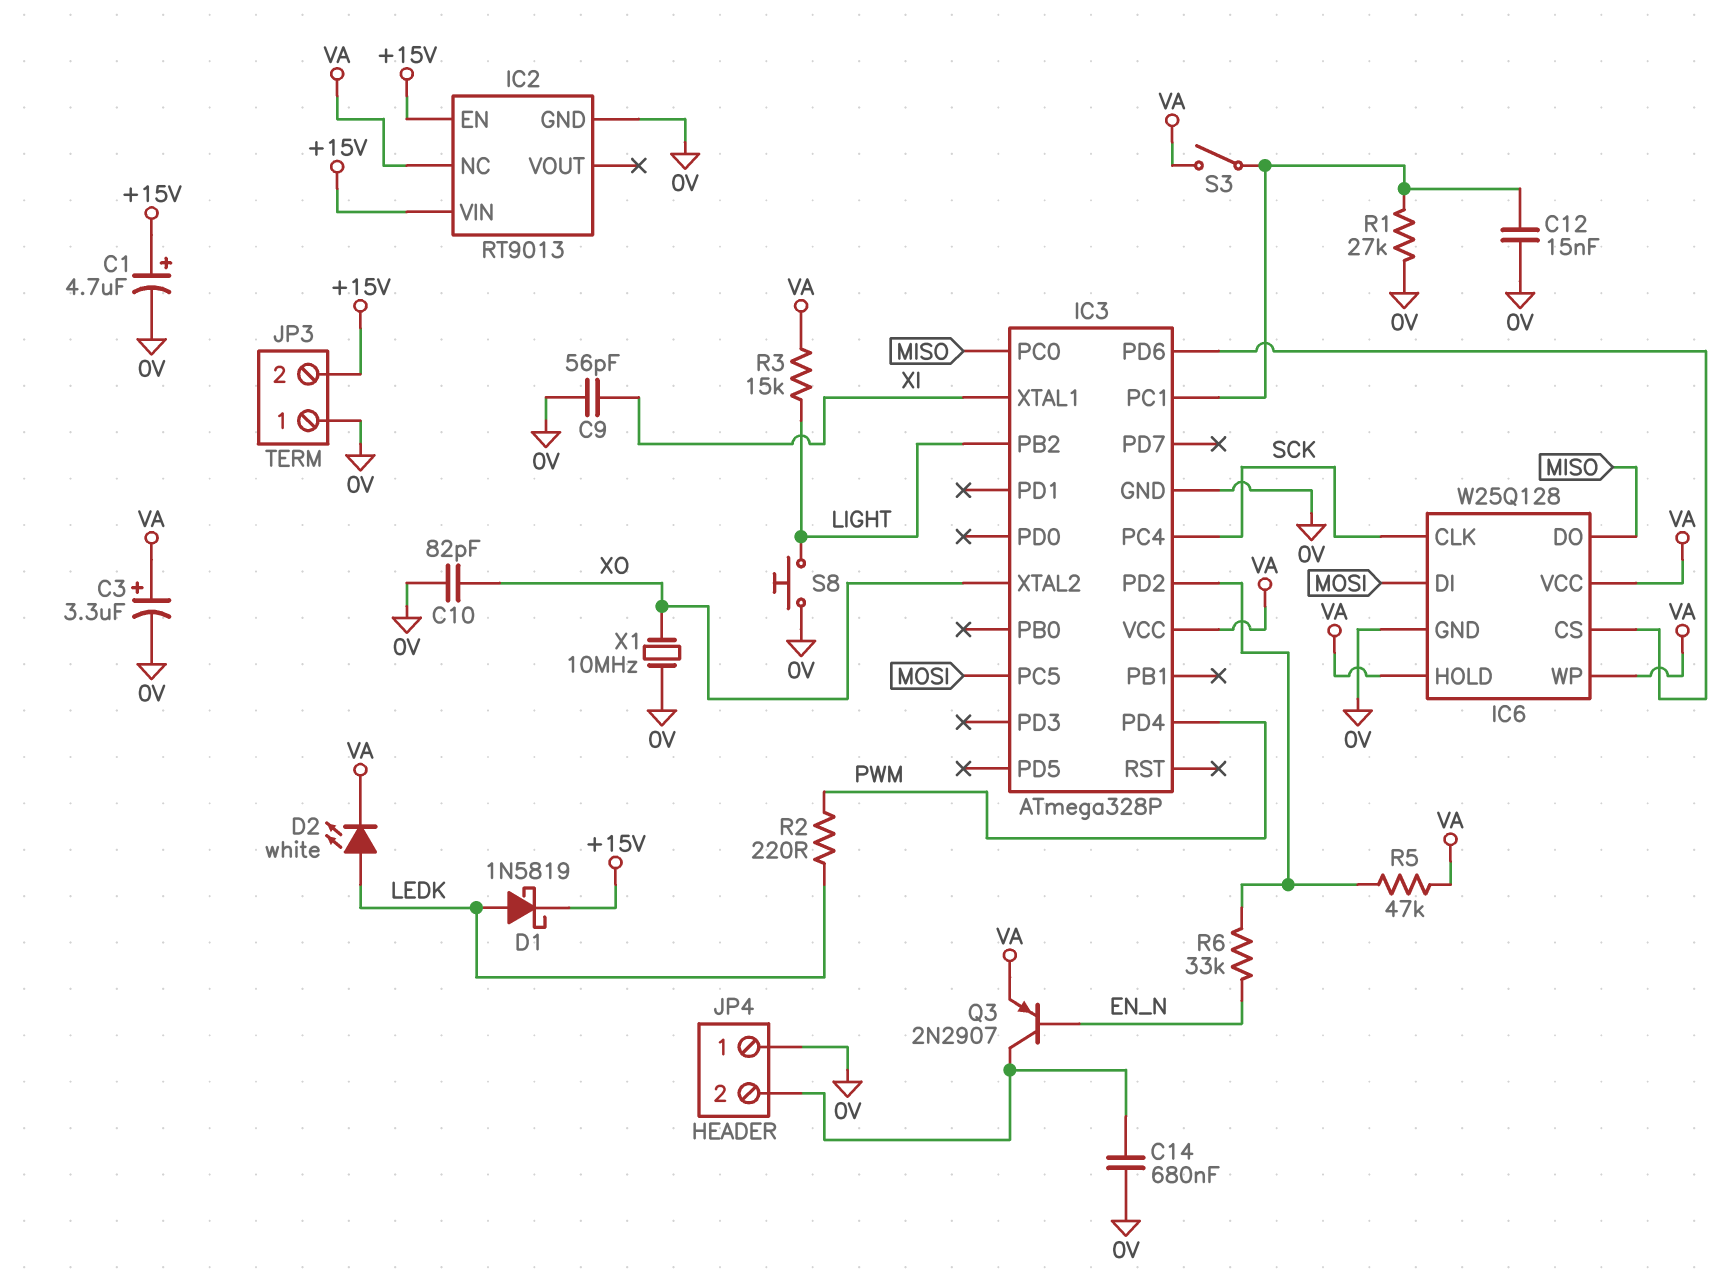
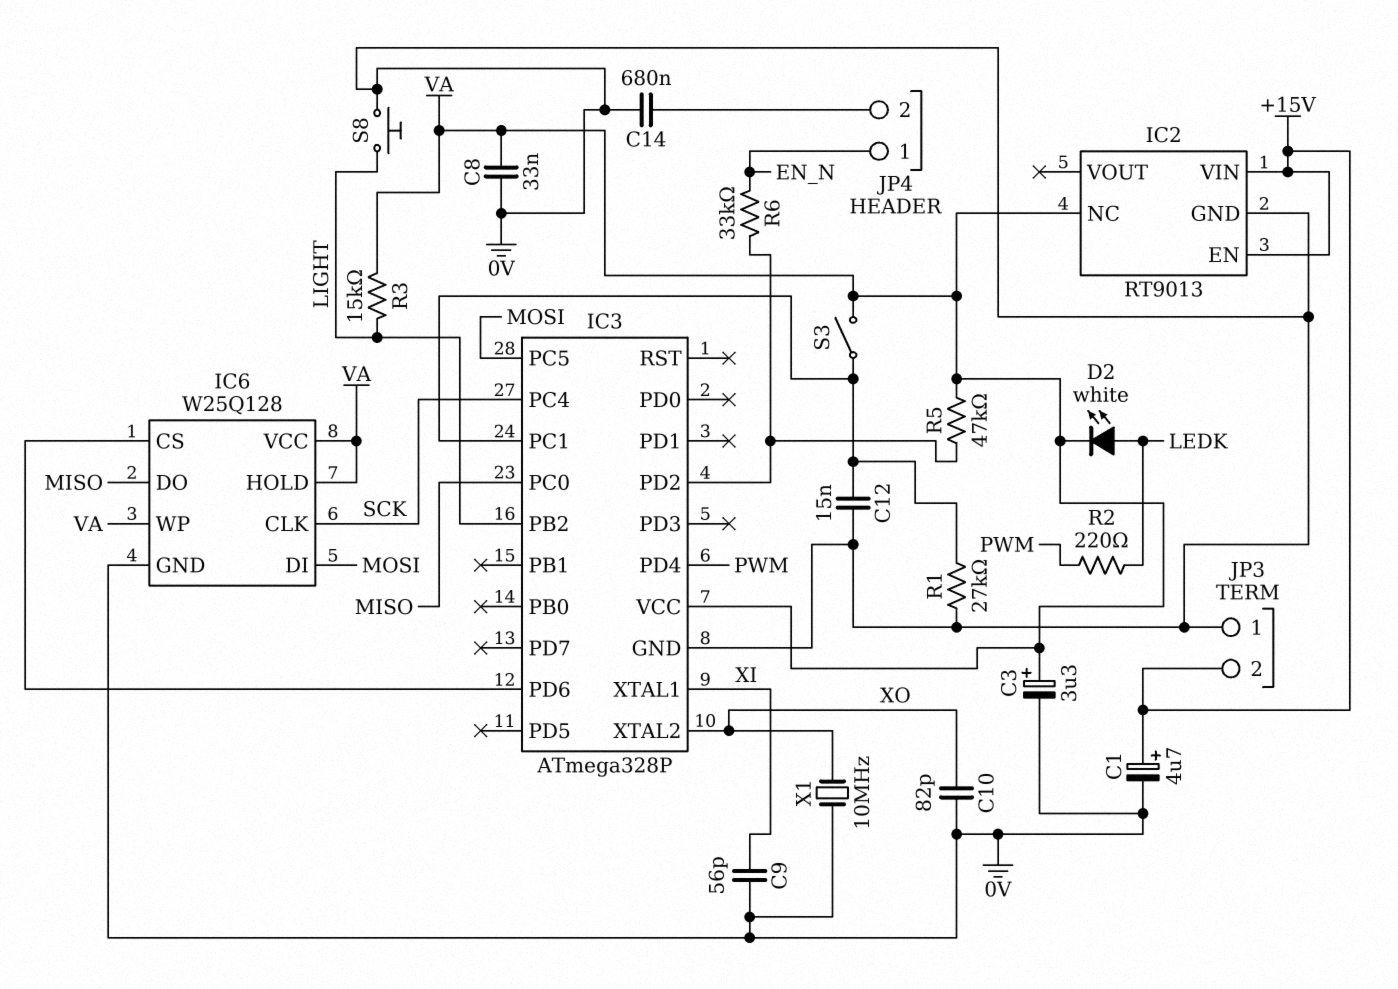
C8: none -> 33nF (0V, VA)
D1: schottky 1N5819 (A LEDK, K +15V) -> none
JP4 pin 1: 0V -> EN_N
Q3: PNP 2N2907 (B EN_N, C JP4/2, E VA) -> none

